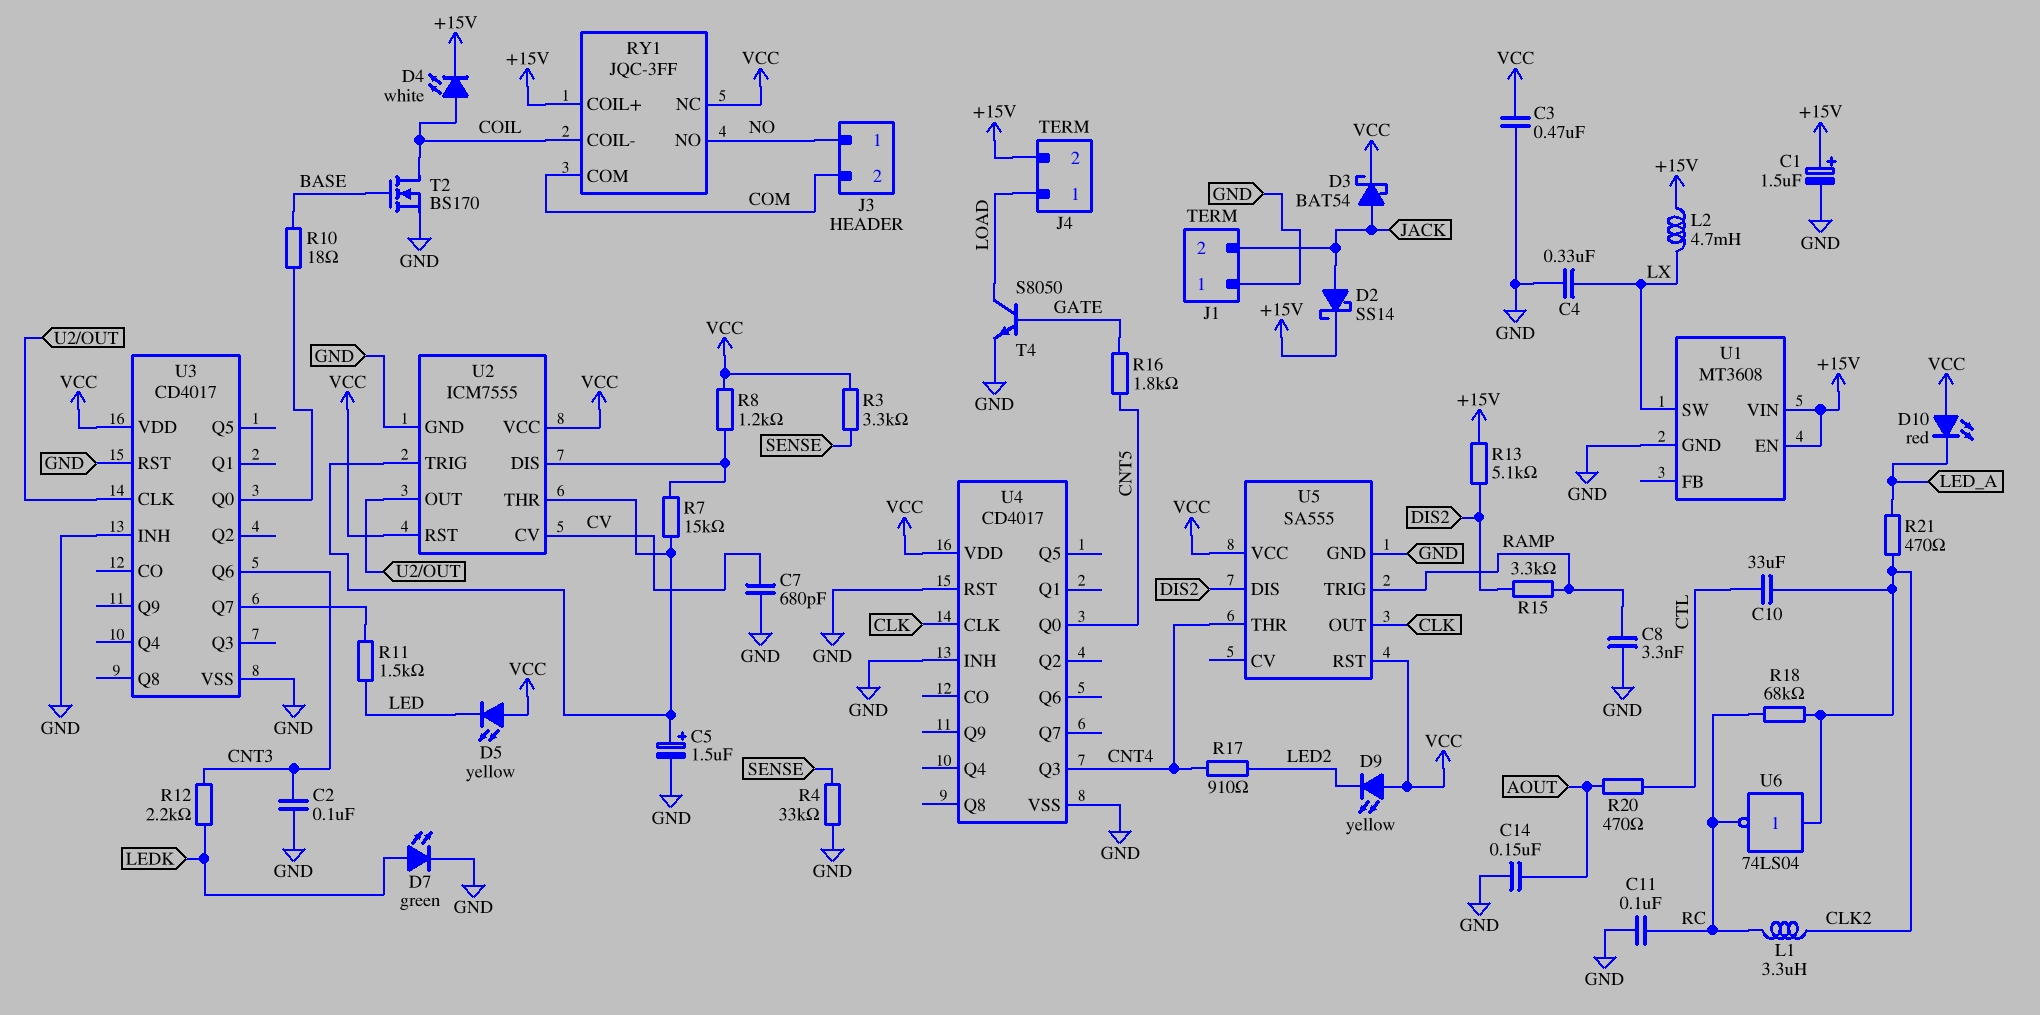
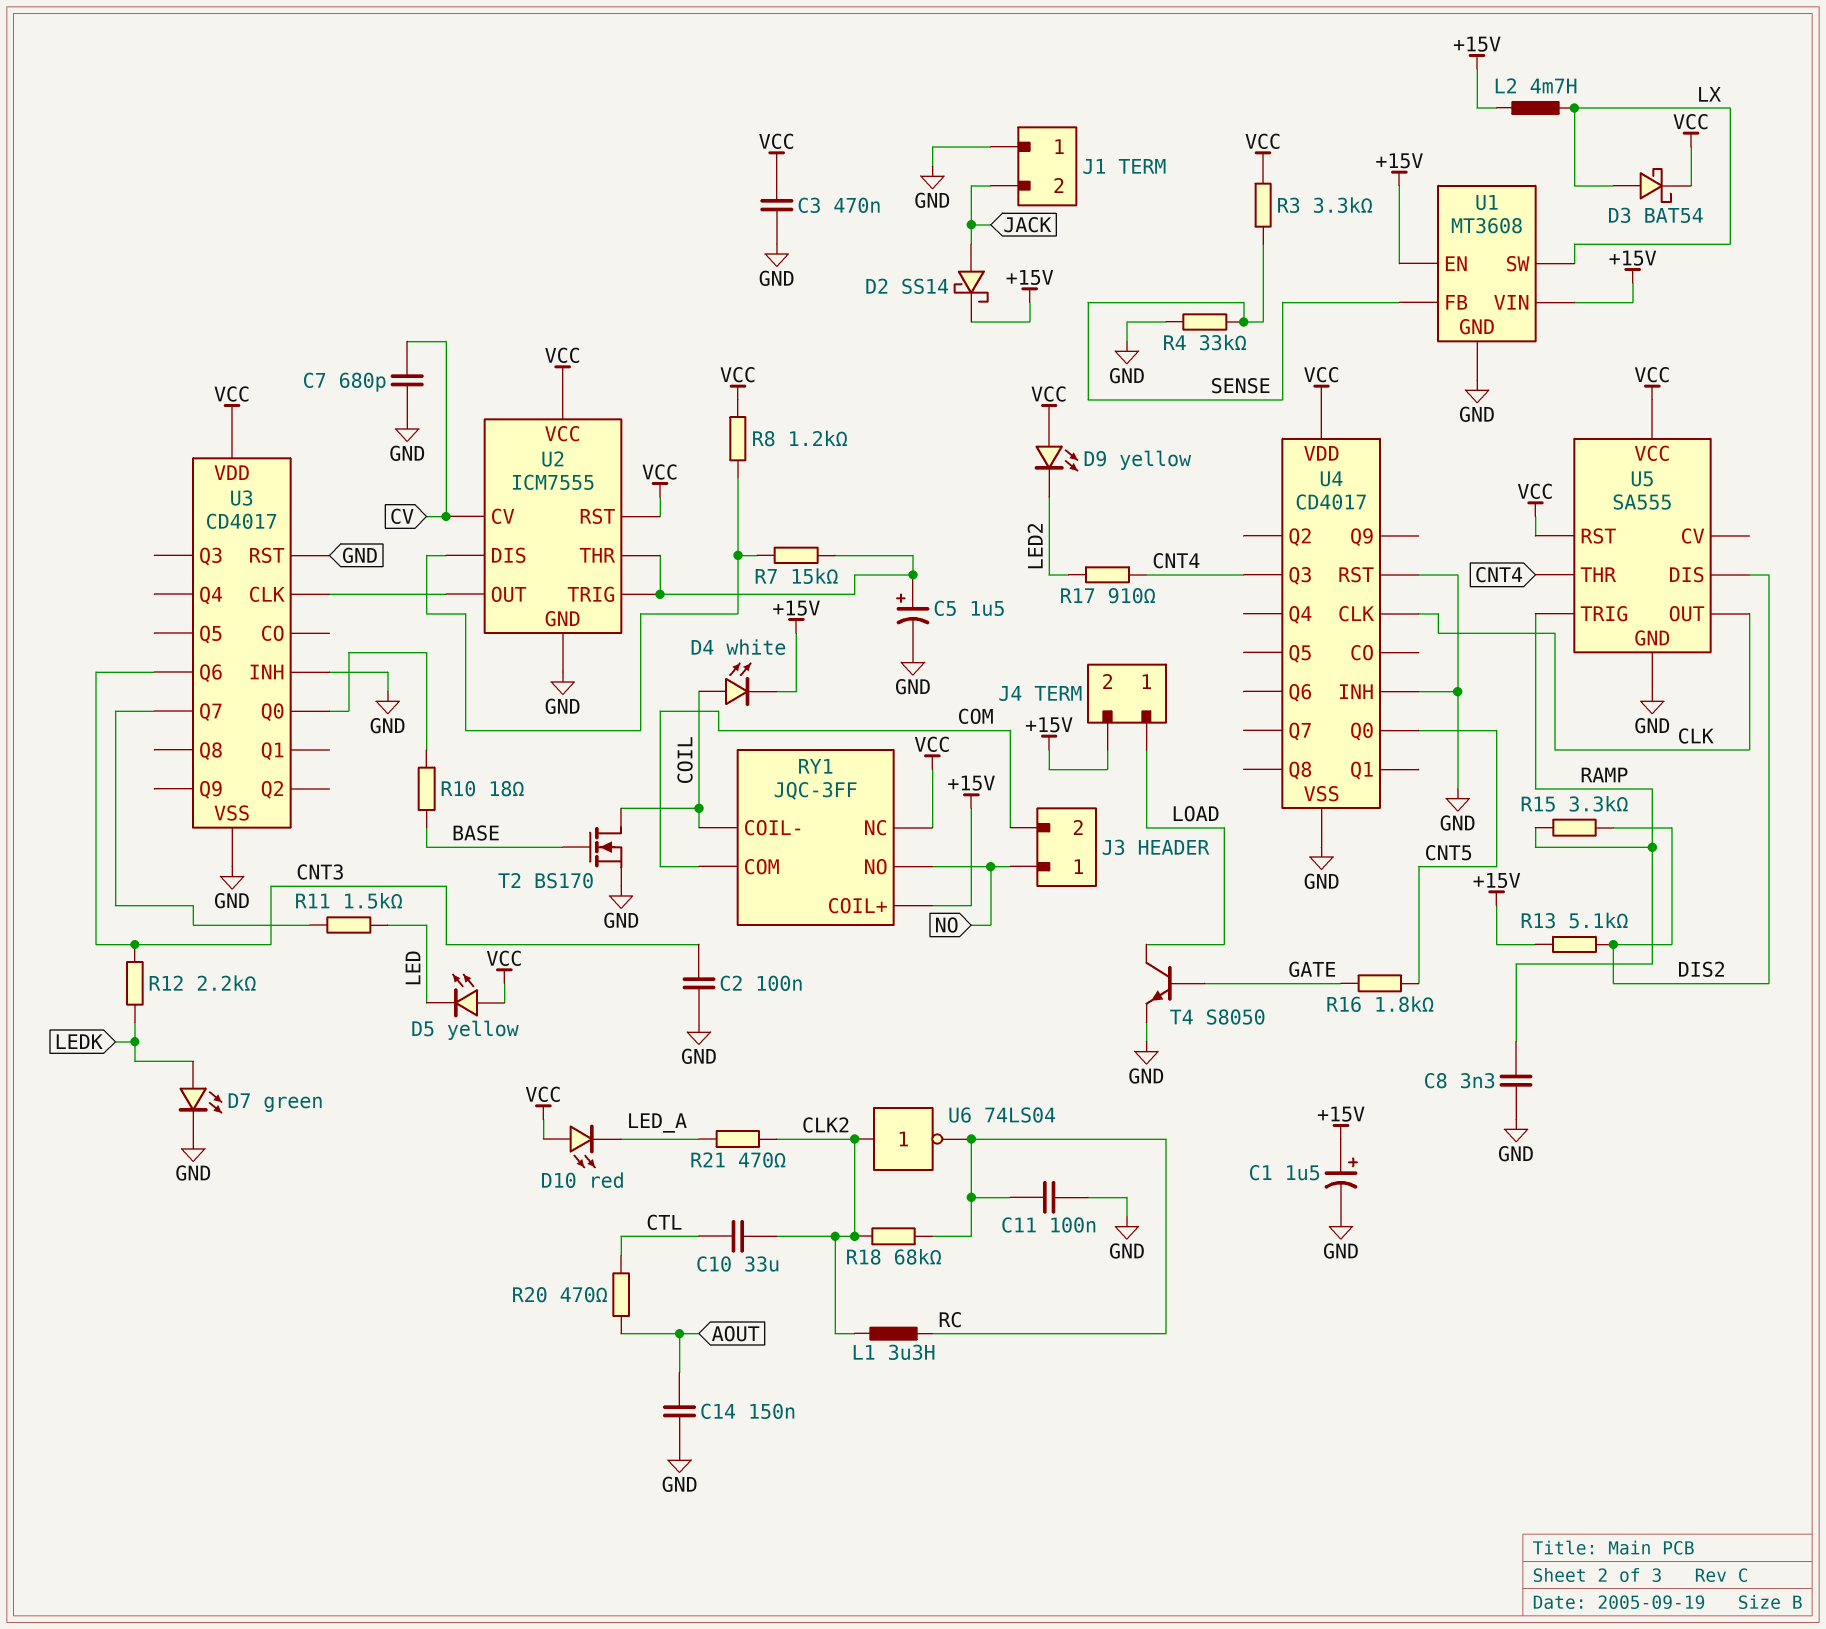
C4: 330nF (GND, LX) -> none
D3: schottky BAT54 (A JACK, K VCC) -> schottky BAT54 (A LX, K VCC)
U1 pin FB: none -> SENSE

